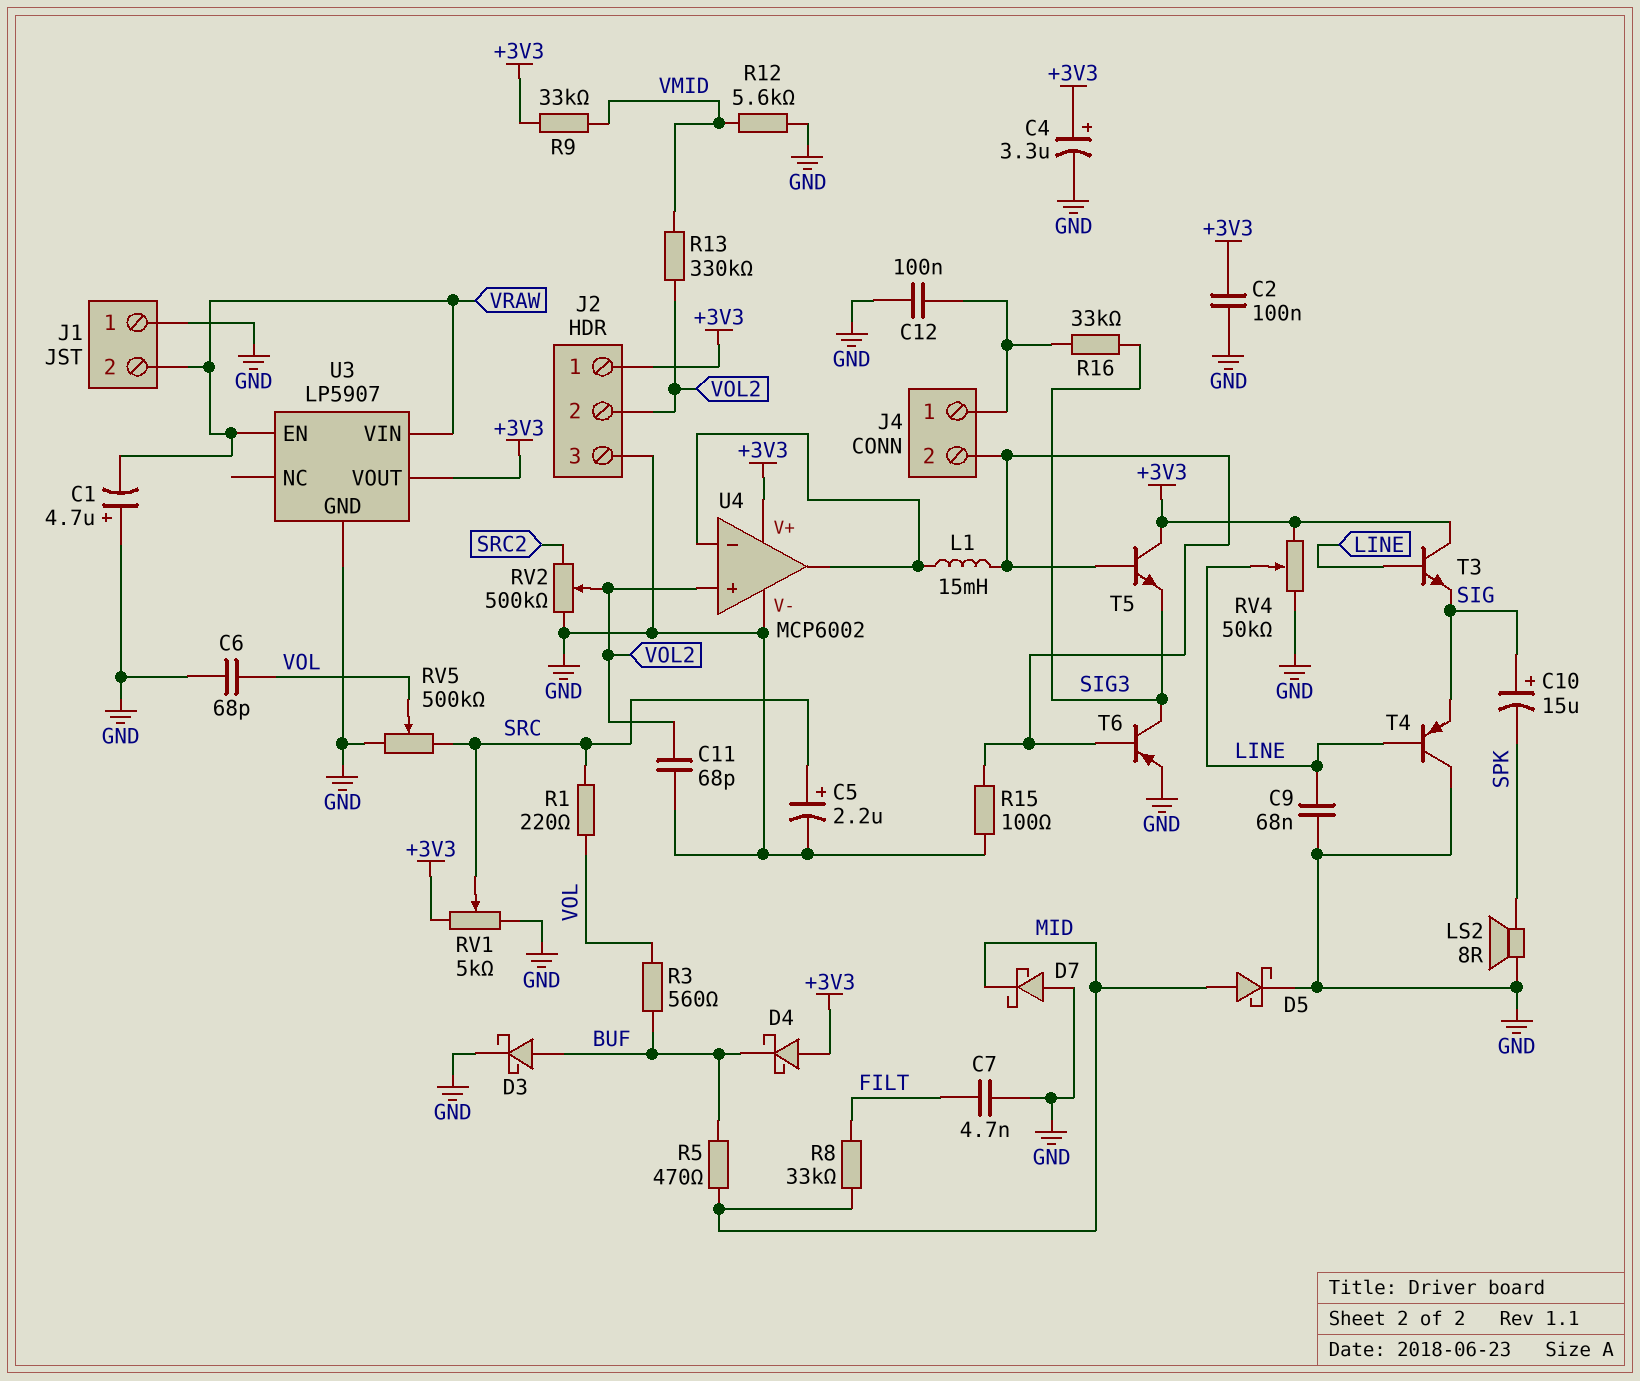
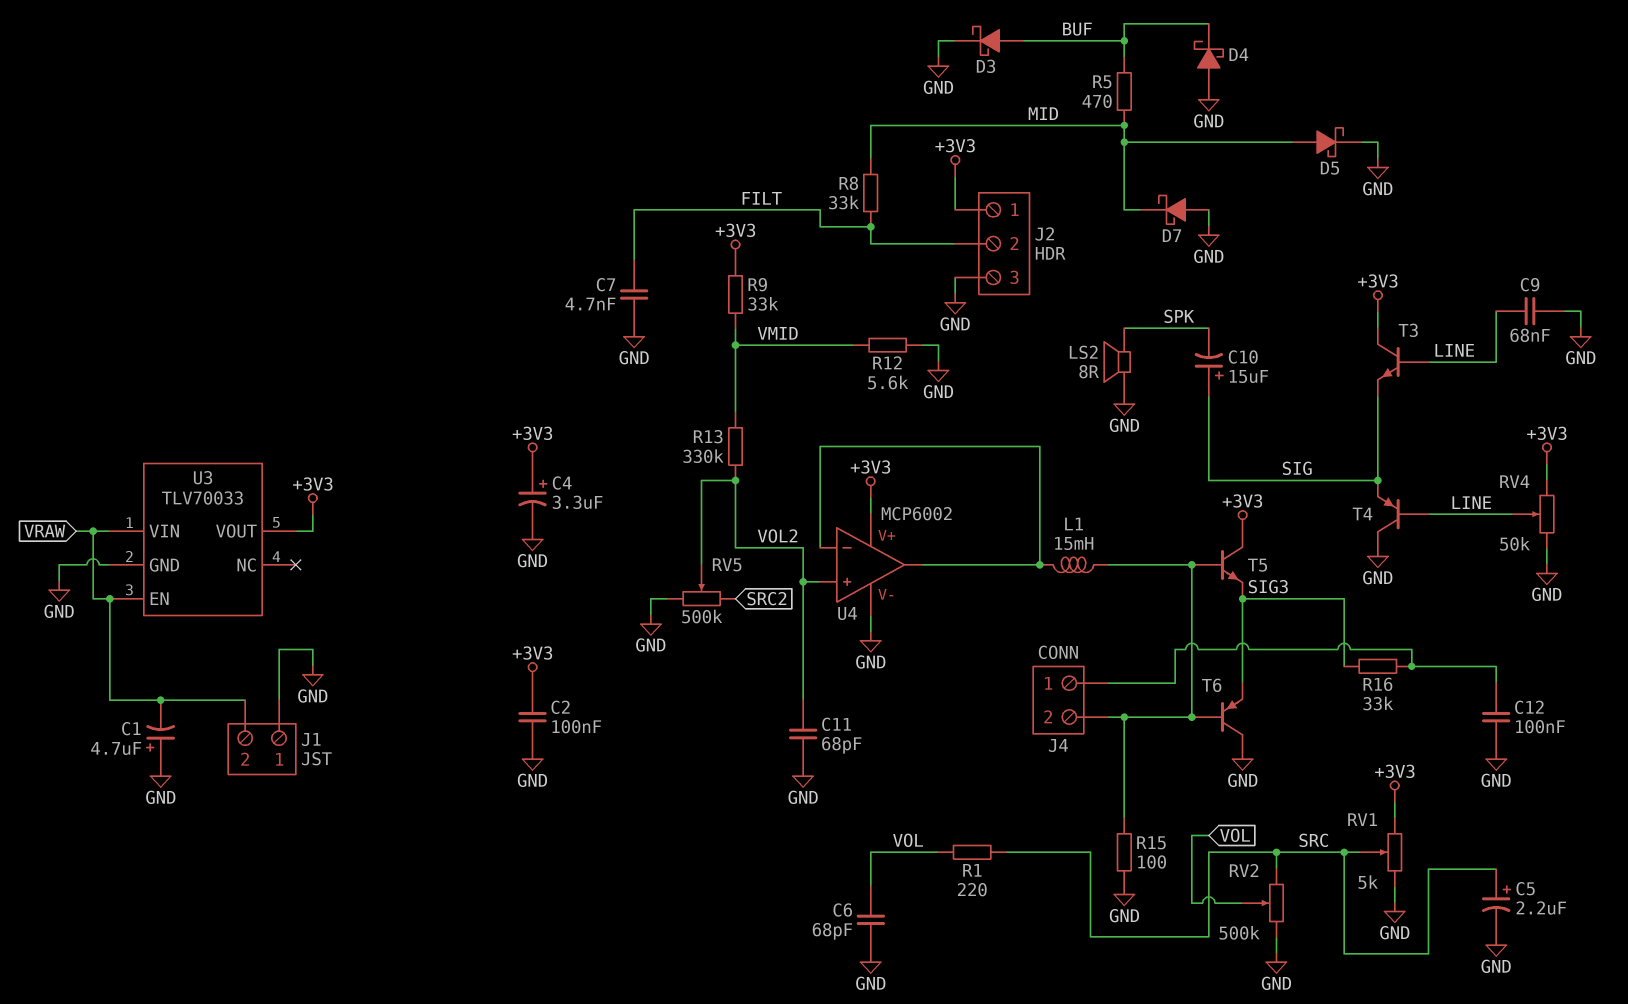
D4: schottky (A +3V3, K BUF) -> schottky (A GND, K BUF)
J2 pin 2: VOL2 -> FILT
R3: 560 (BUF, VOL) -> none
RV2: 500k (GND, SRC2, wiper VOL2) -> 500k (GND, SRC, wiper VOL)
RV5: 500k (GND, SRC, wiper VOL) -> 500k (GND, SRC2, wiper VOL2)
T6: PNP (B J4/2, C SIG3, E GND) -> PNP (B J4/2, C GND, E SIG3)
U3: LP5907 -> TLV70033

